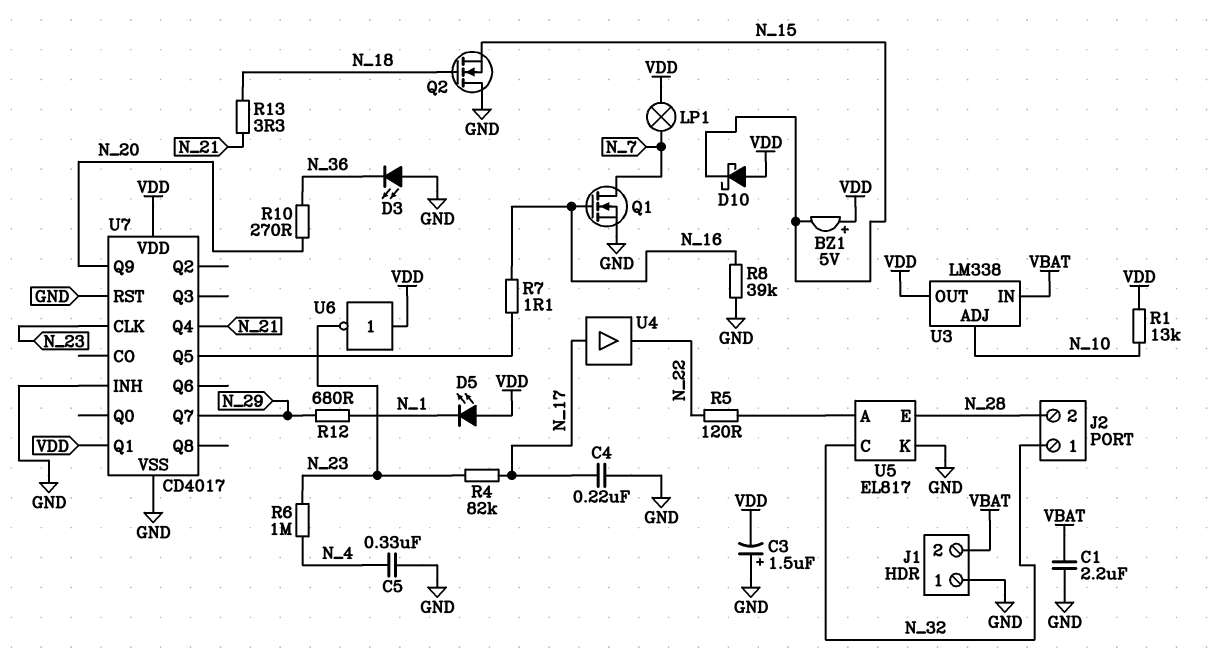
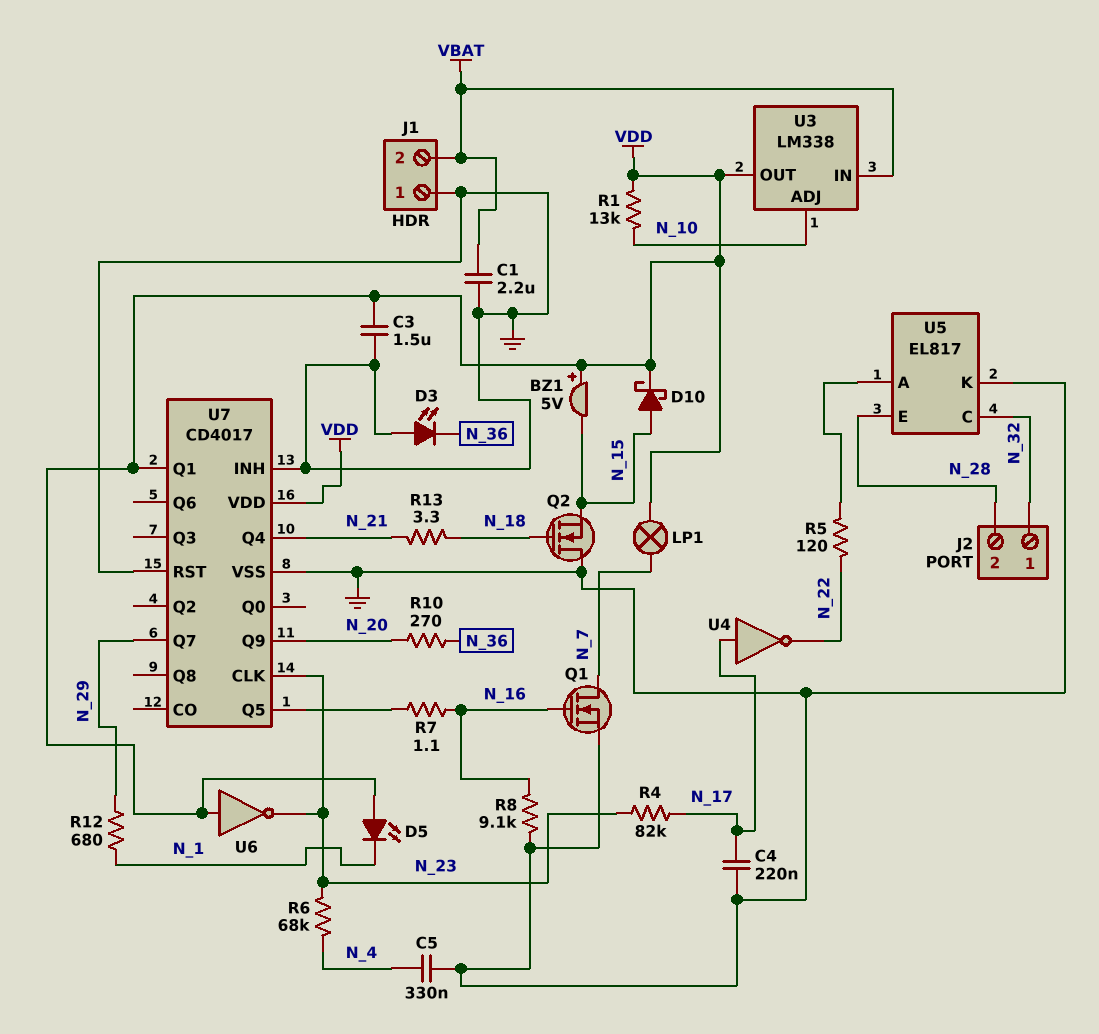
C3: 1.5uF (plus GND, minus VDD) -> 1.5uF (GND, VDD)
D10: schottky (A VDD, K N_15) -> schottky (A N_15, K VDD)
R6: 1M (N_4, N_23) -> 68k (N_4, N_23)
R8: 39k (GND, N_16) -> 9.1k (GND, N_16)
U4: buffer (in N_17, out N_22) -> NOT (in N_17, out N_22)

